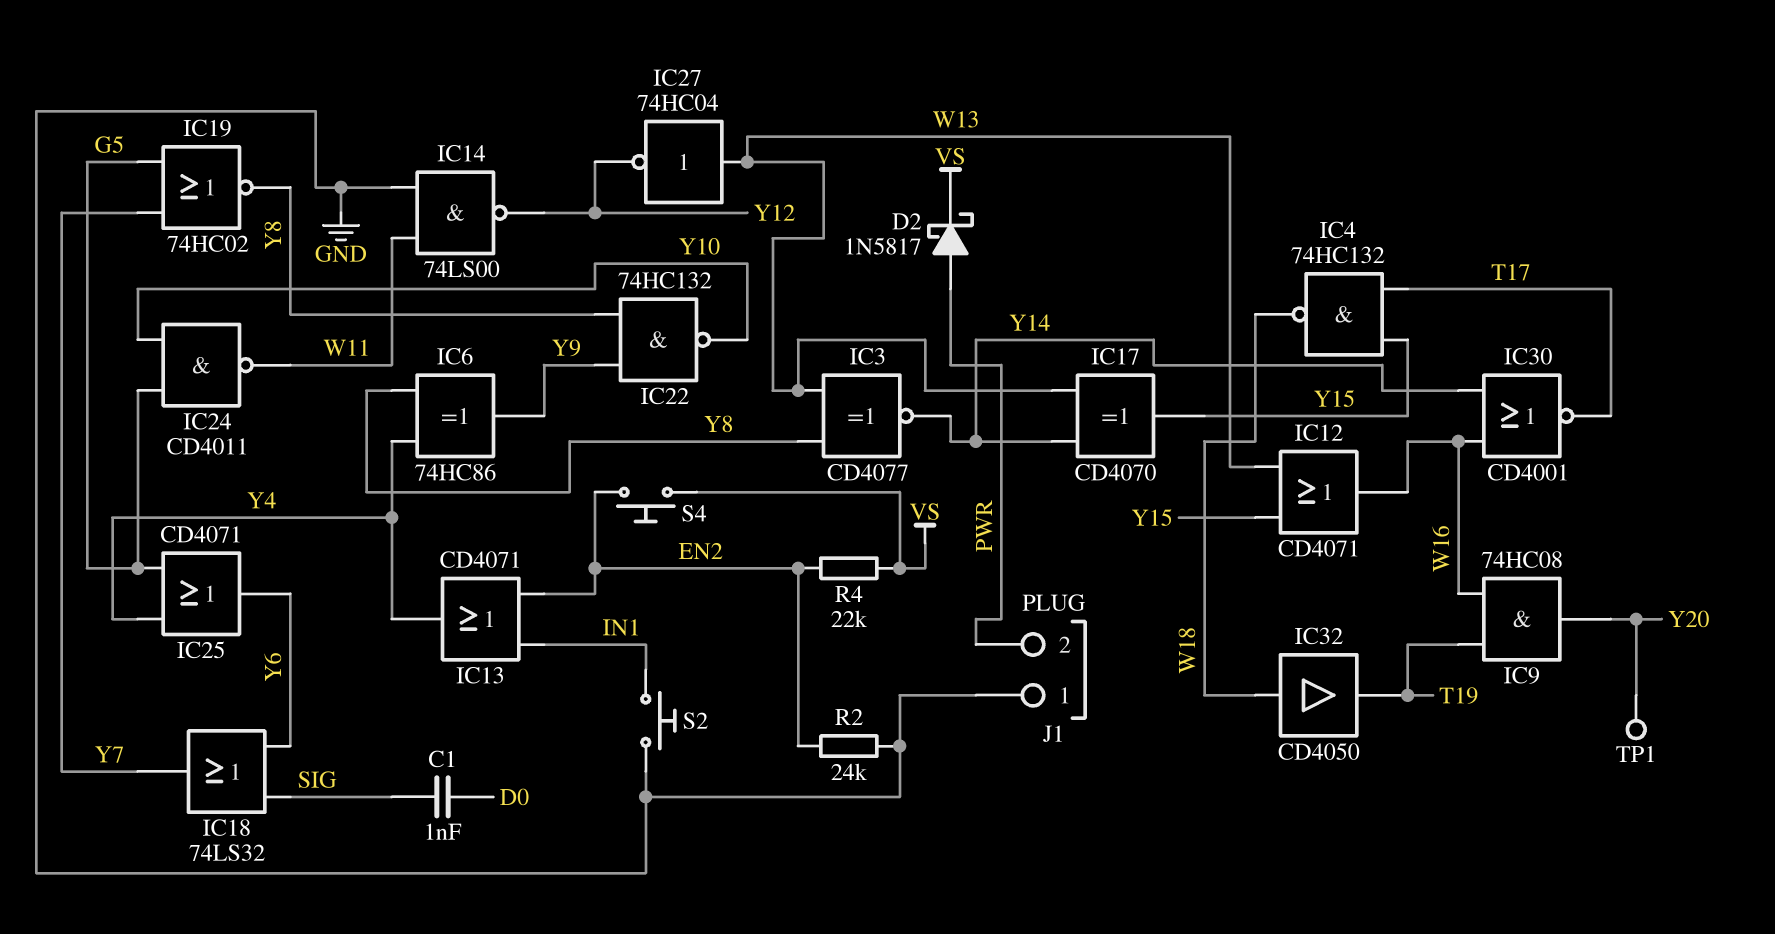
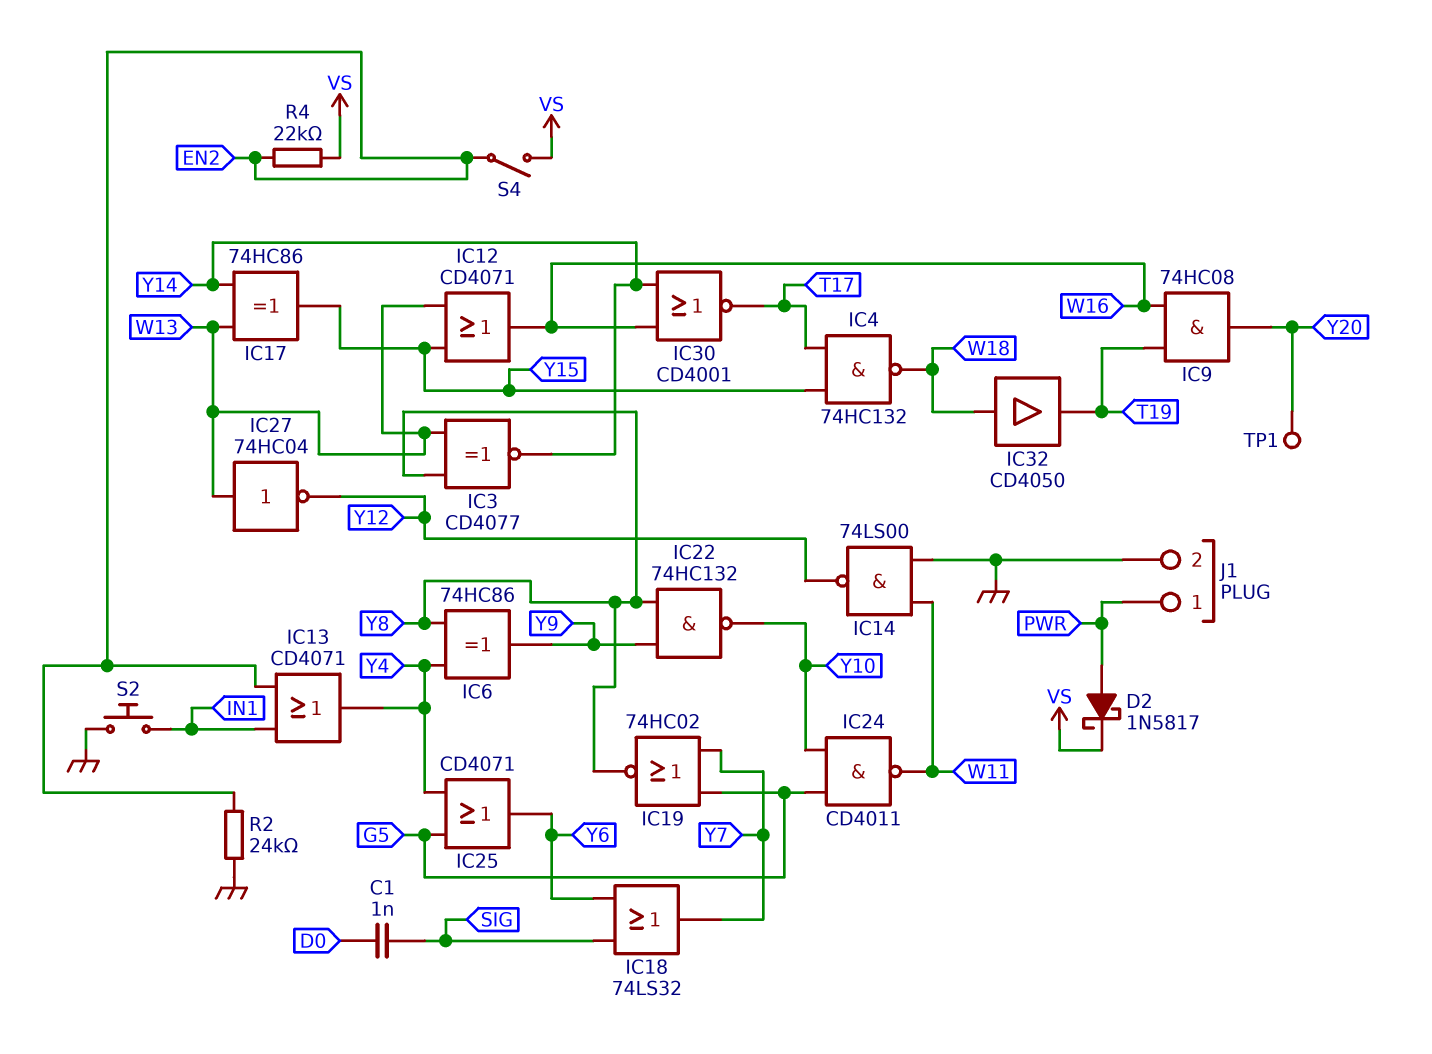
IC17: XOR CD4070 (in W13, in Y14, out Y15) -> XOR 74HC86 (in W13, in Y14, out Y15)
J1 pin 1: GND -> PWR
J1 pin 2: PWR -> GND
S4: button (EN2, VS) -> switch (EN2, VS)

